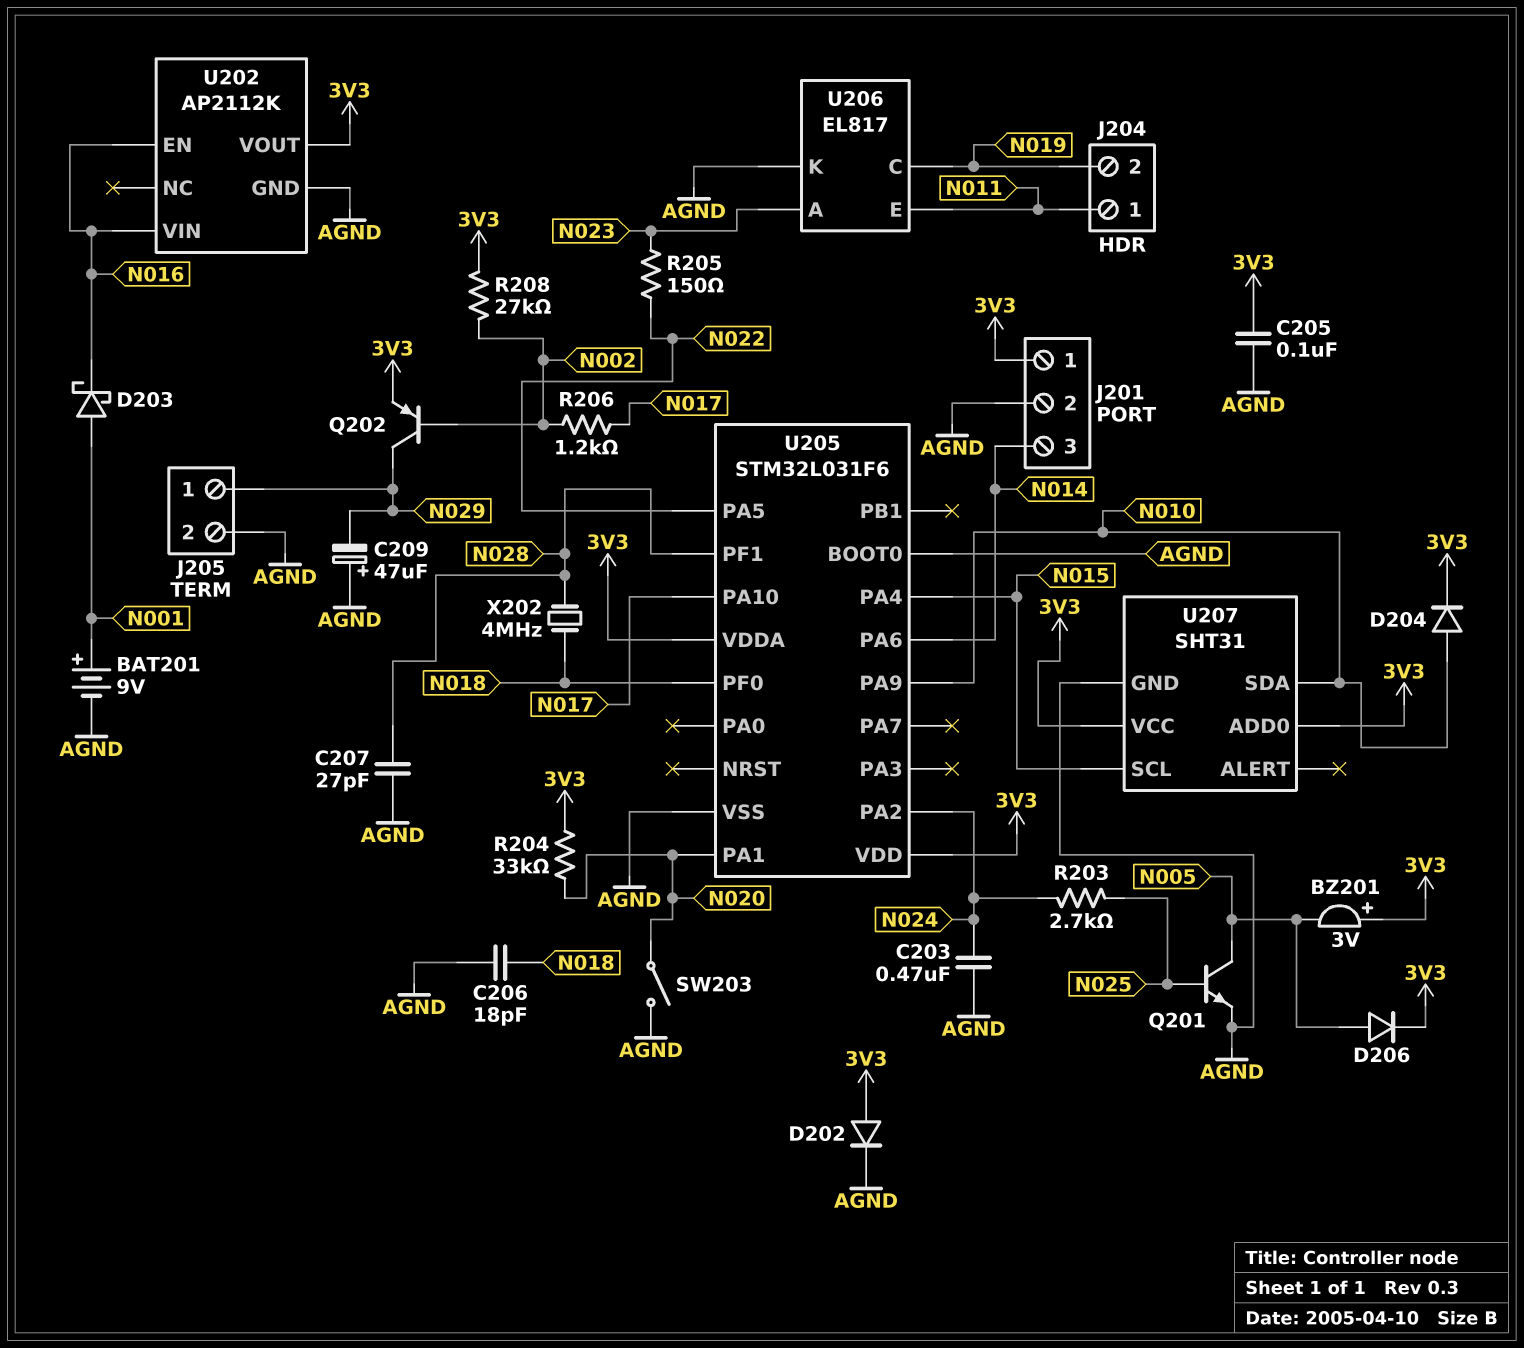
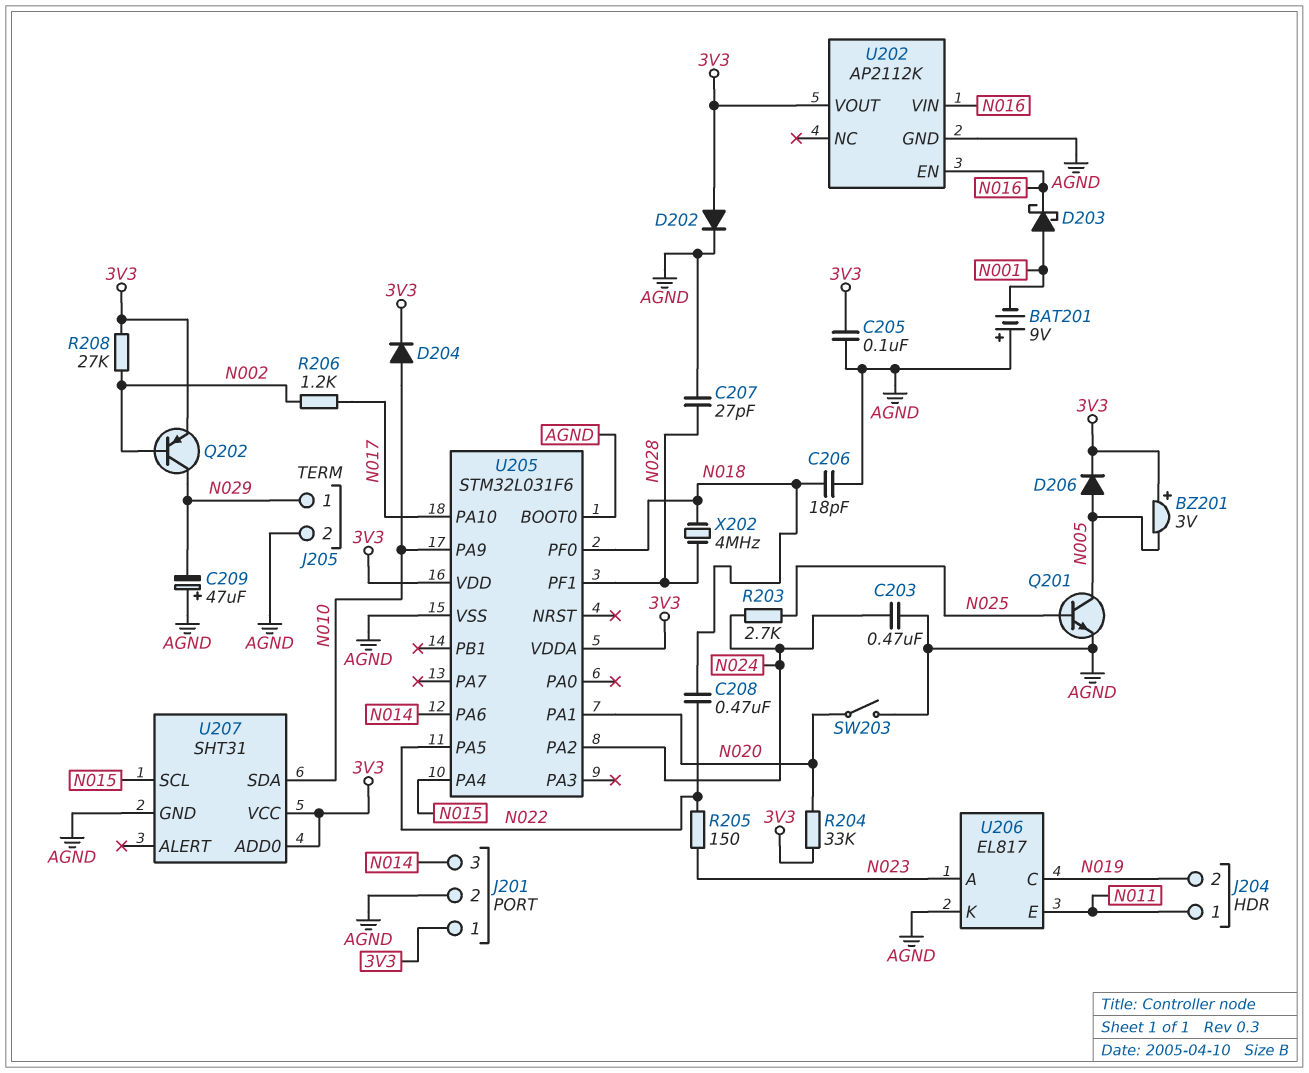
BAT201: 9V (plus N001, minus AGND) -> 9V (plus AGND, minus N001)
C208: none -> 470nF (N018, N022)

